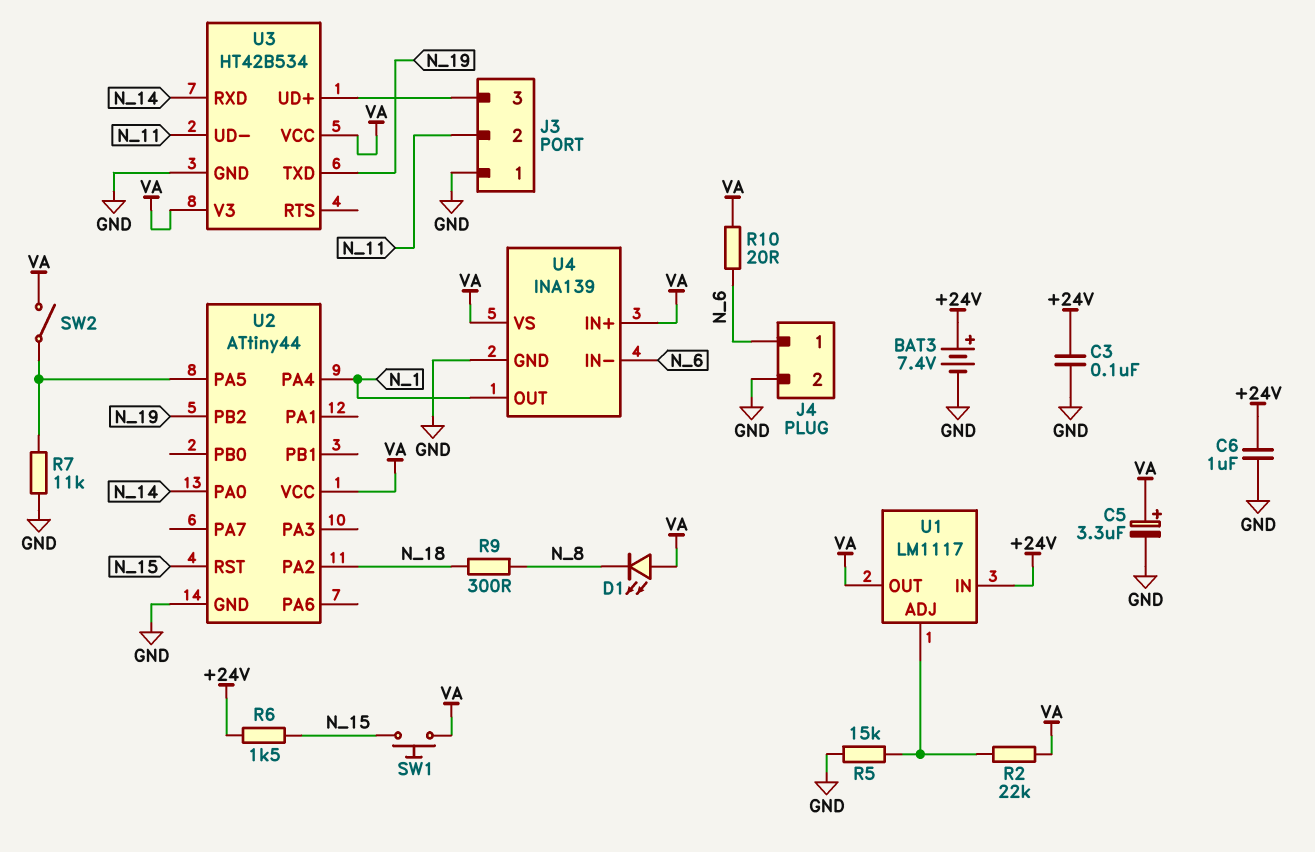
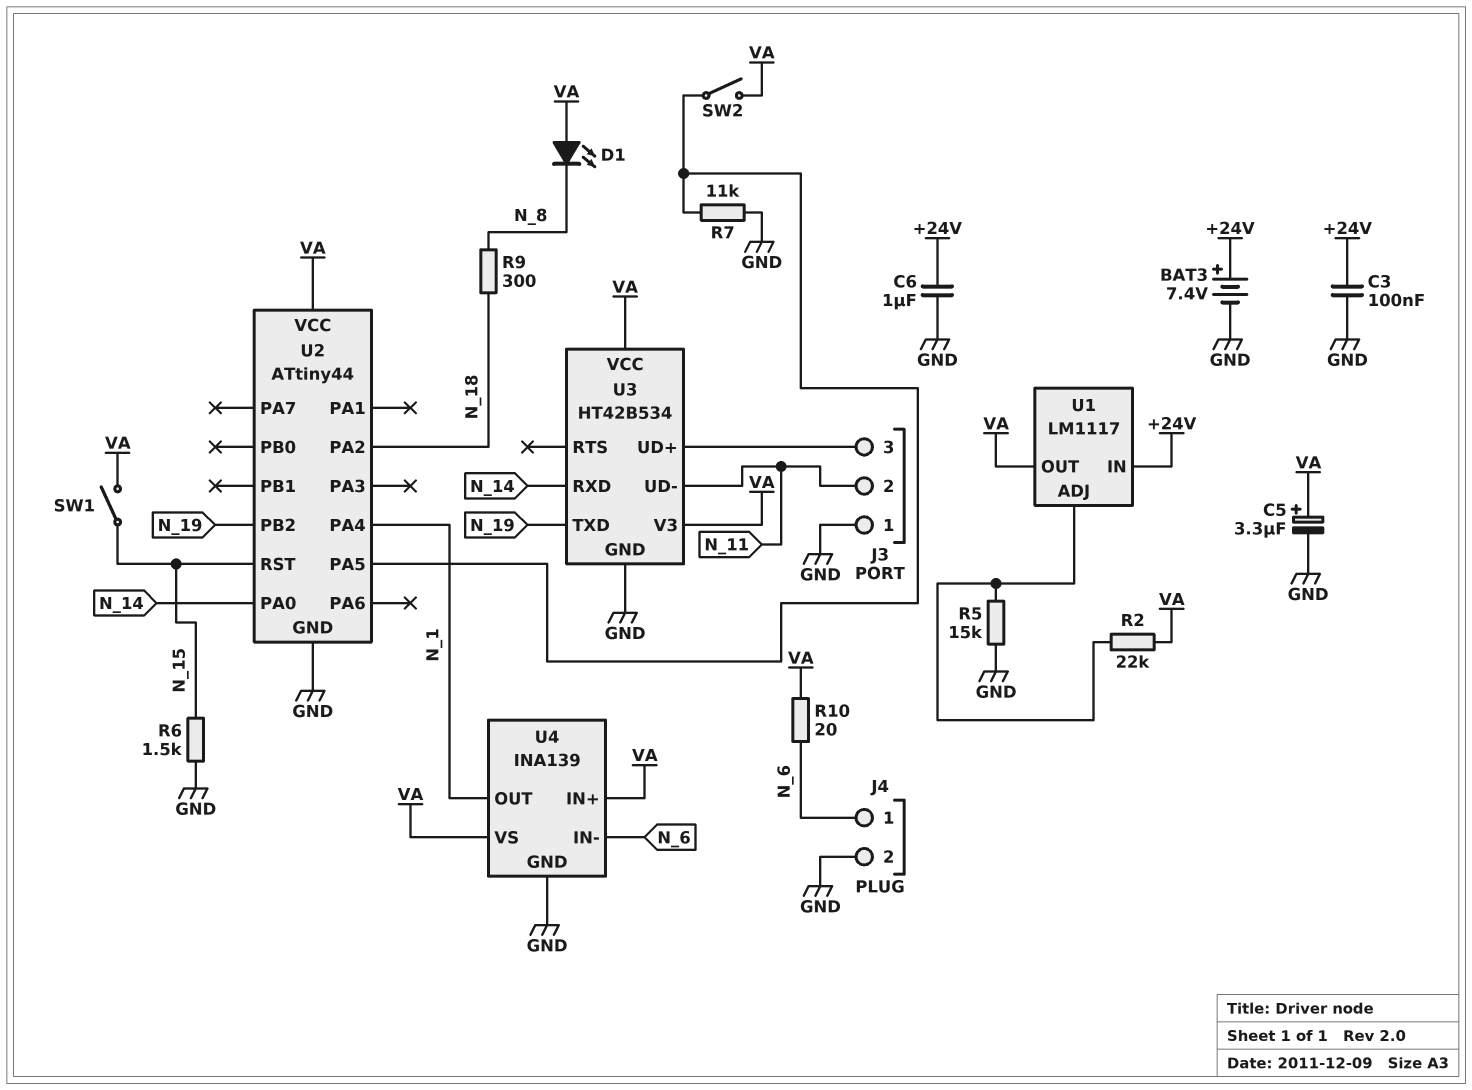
R6: 1.5k (+24V, N_15) -> 1.5k (GND, N_15)
SW1: button (N_15, VA) -> switch (N_15, VA)

